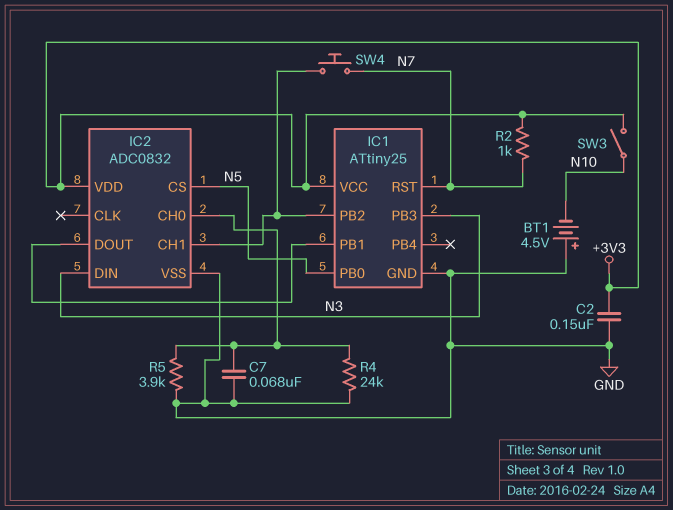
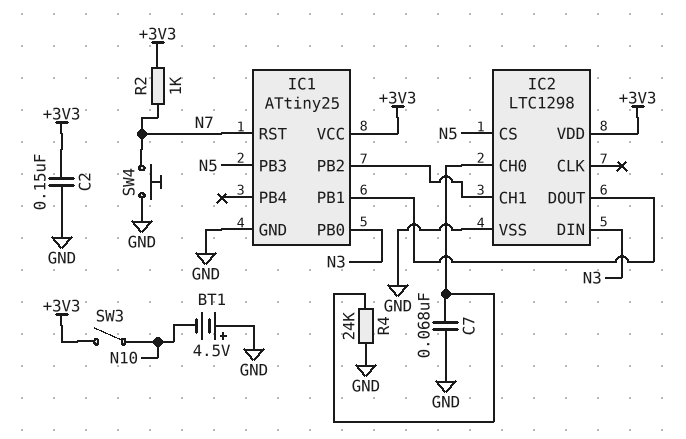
IC1 pin PB0: N5 -> N3
IC1 pin PB3: N3 -> N5
IC2: ADC0832 -> LTC1298
R5: 3.9k (GND, IC2/CH0) -> none
SW4: button (IC1/PB2, N7) -> button (GND, N7)

